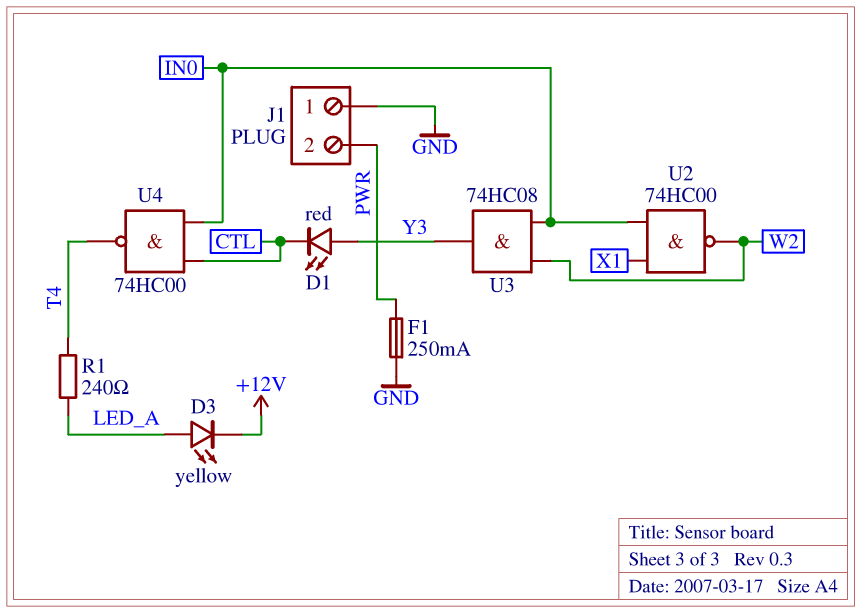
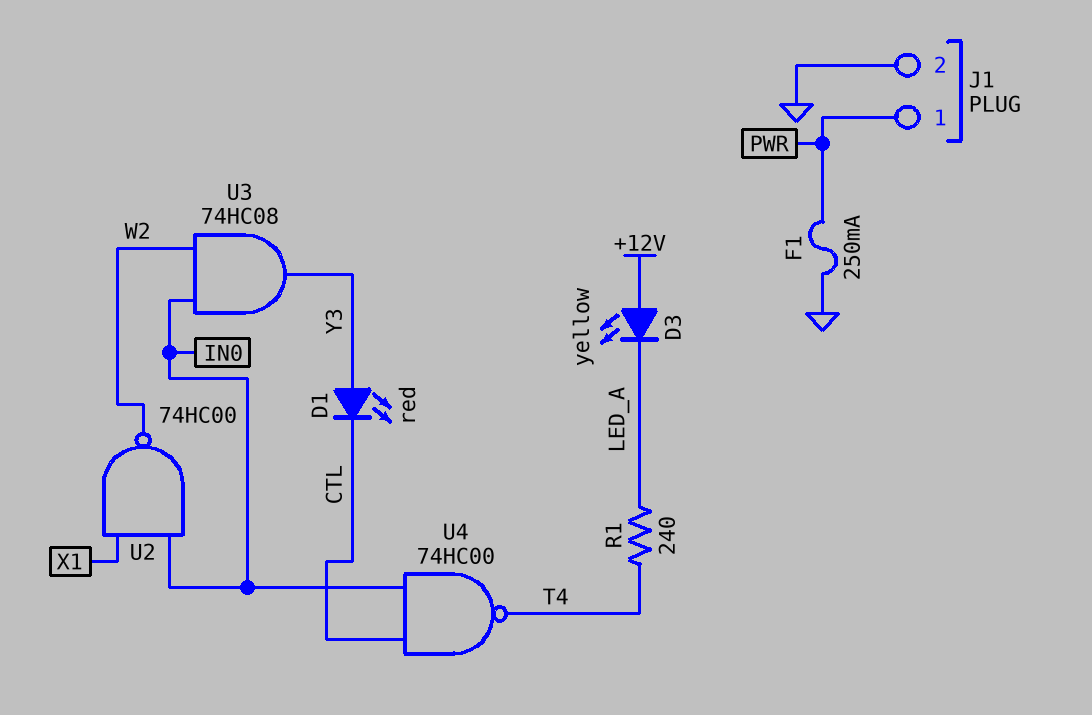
D3: LED yellow (A LED_A, K +12V) -> LED yellow (A +12V, K LED_A)
J1 pin 1: GND -> PWR
J1 pin 2: PWR -> GND

